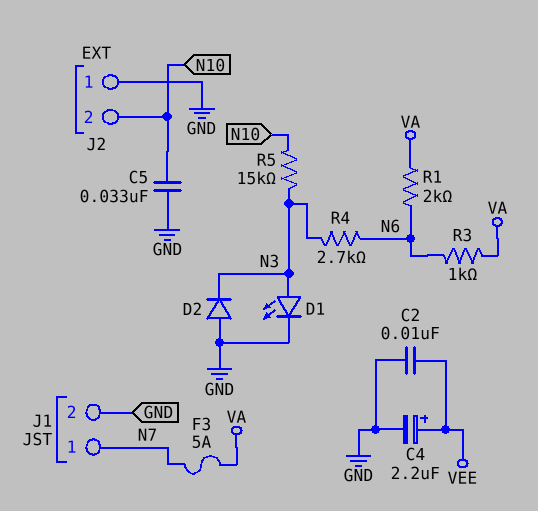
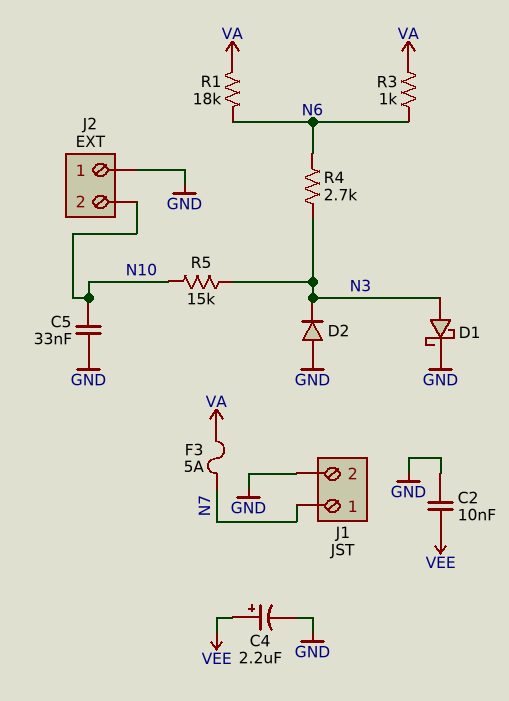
D1: LED (A N3, K GND) -> schottky (A N3, K GND)
R1: 2k (N6, VA) -> 18k (N6, VA)

